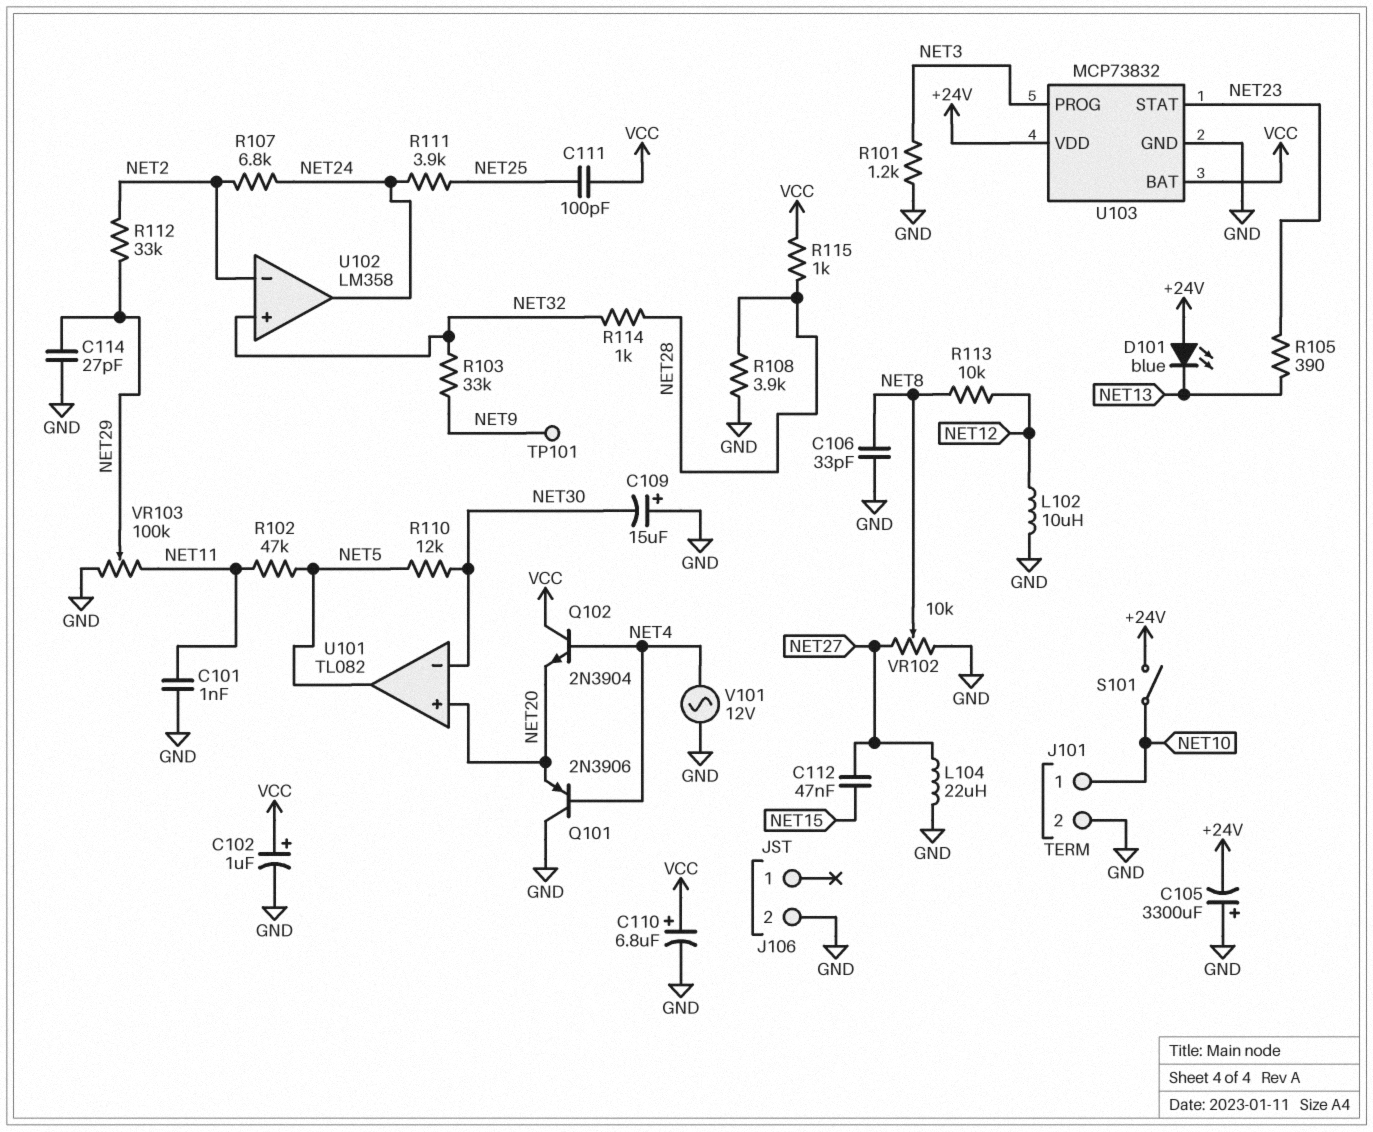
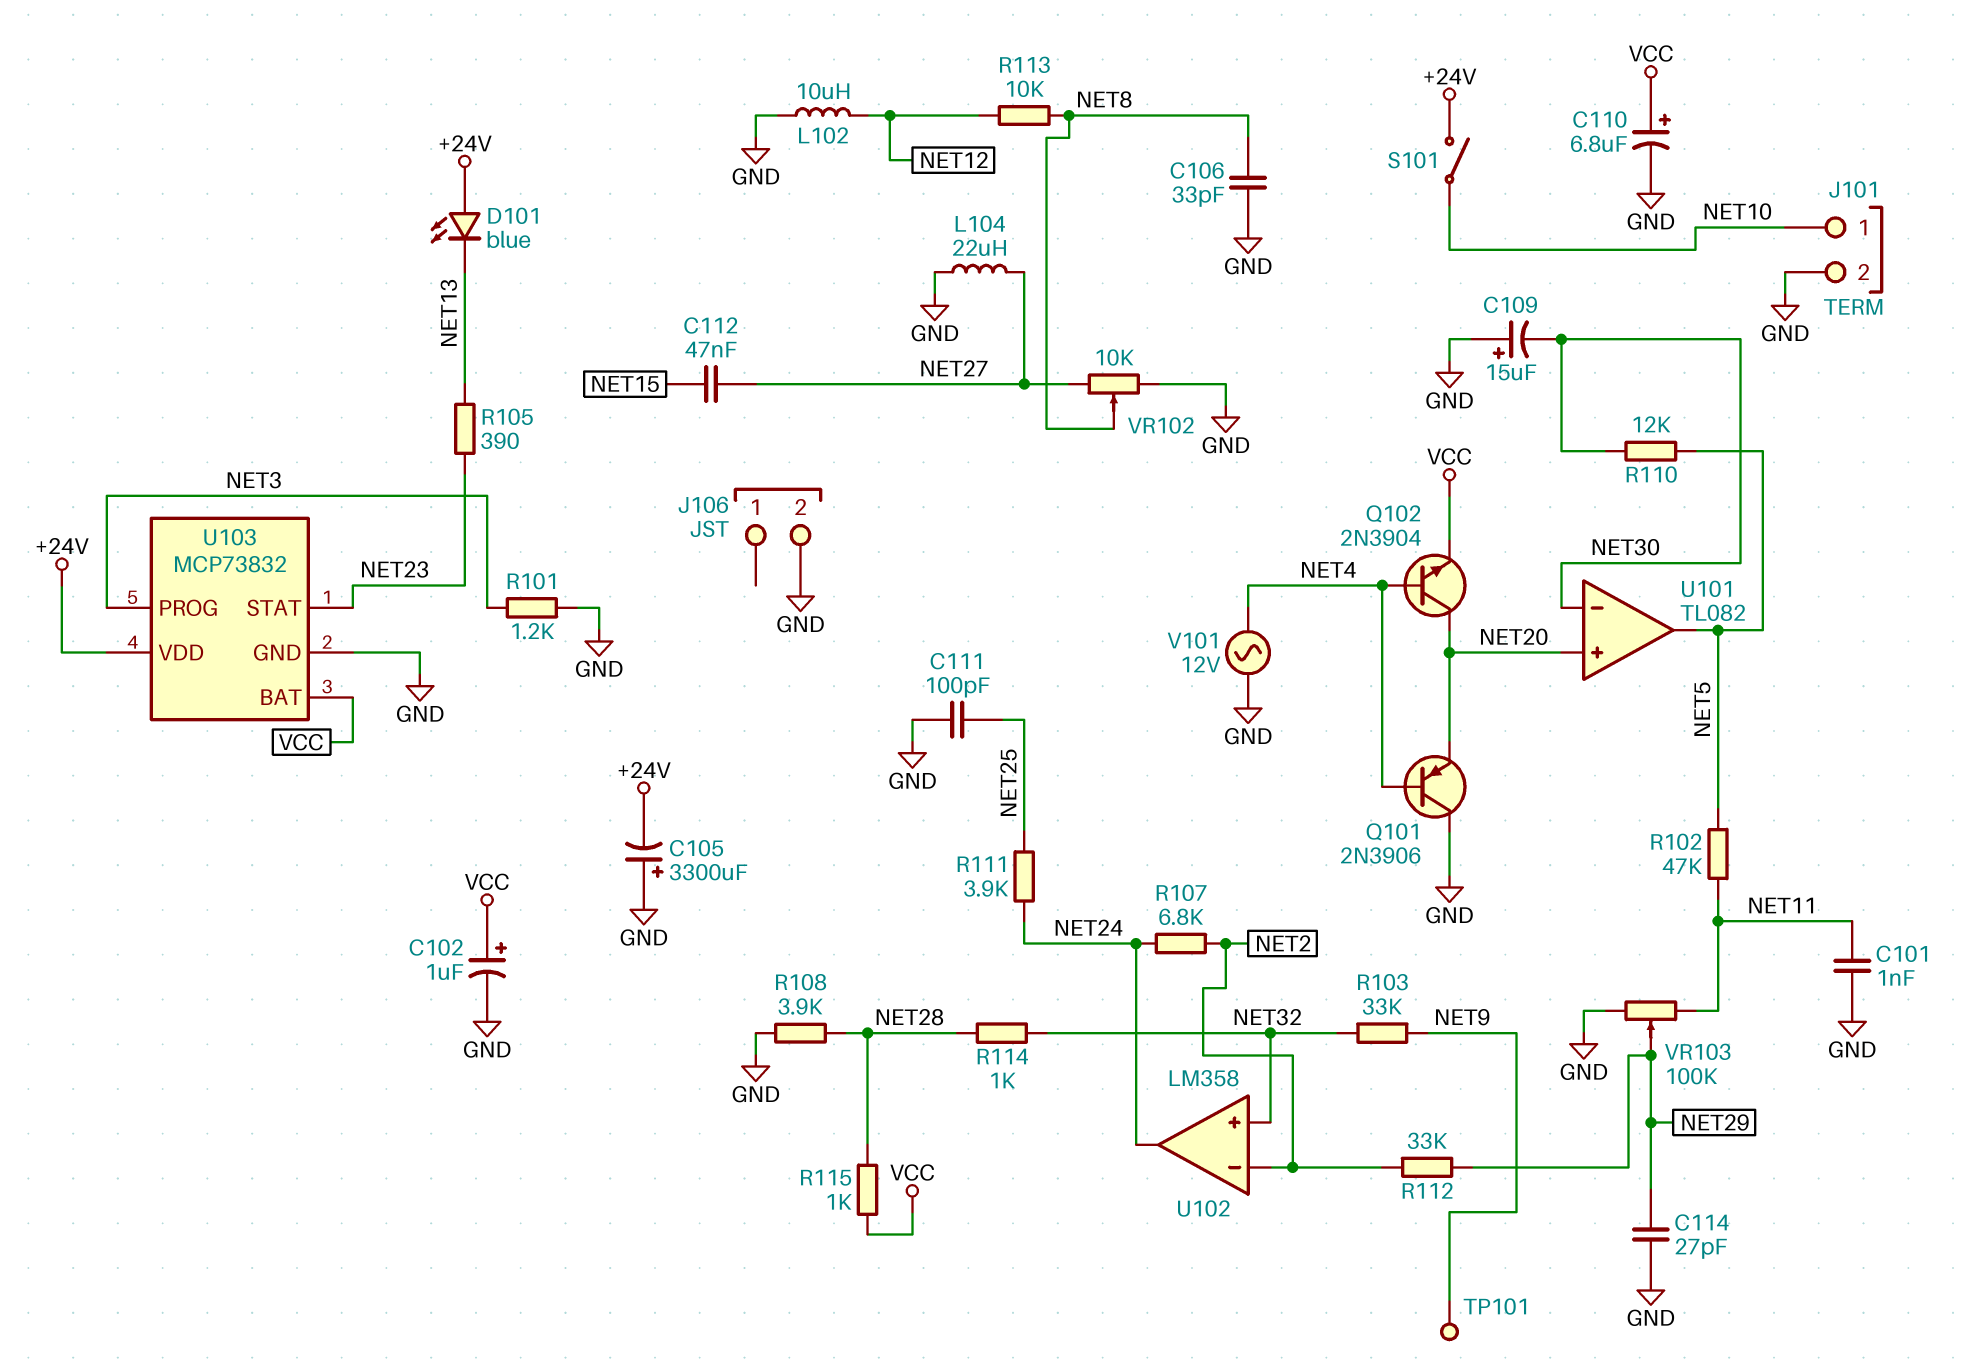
C111: 100pF (NET25, VCC) -> 100pF (GND, NET25)
Q102: NPN 2N3904 (B NET4, C VCC, E NET20) -> NPN 2N3904 (B NET4, C NET20, E VCC)

